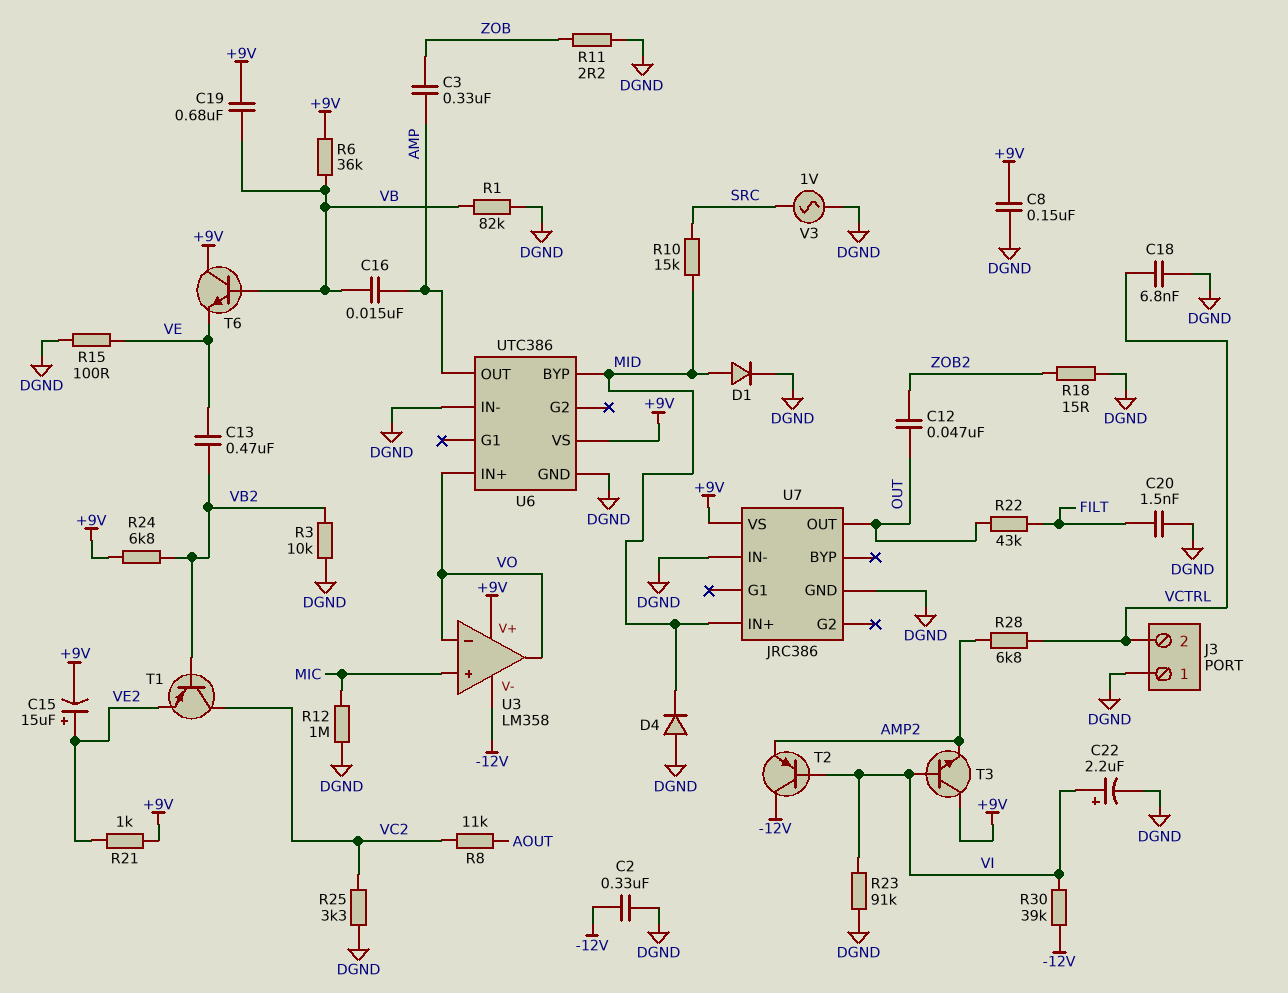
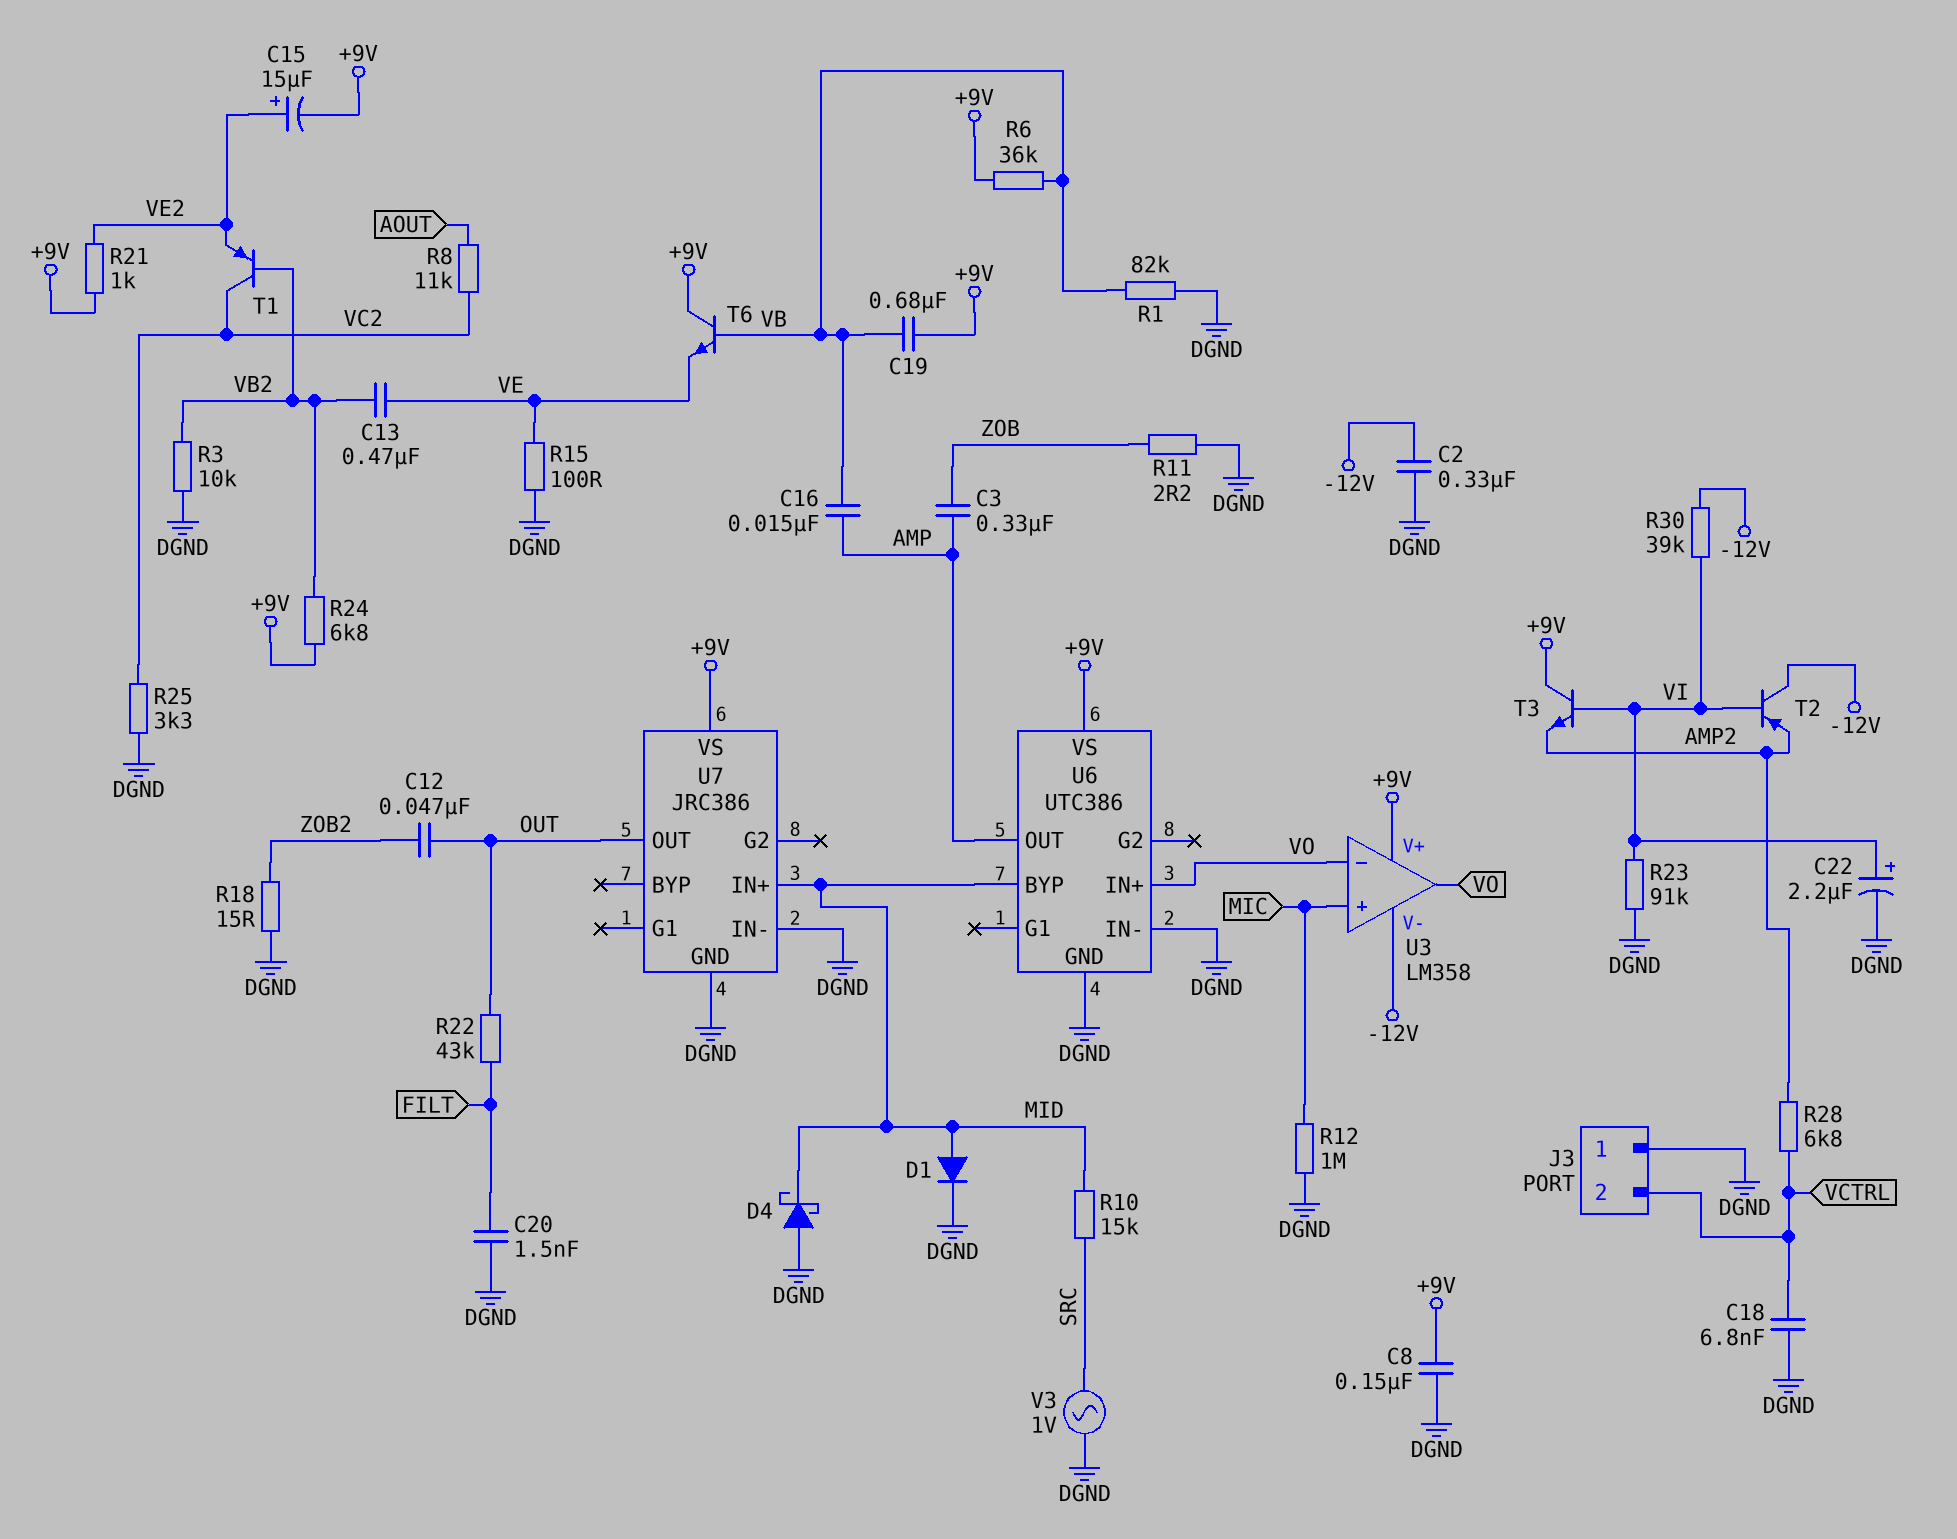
D4: diode (A DGND, K MID) -> schottky (A DGND, K MID)

